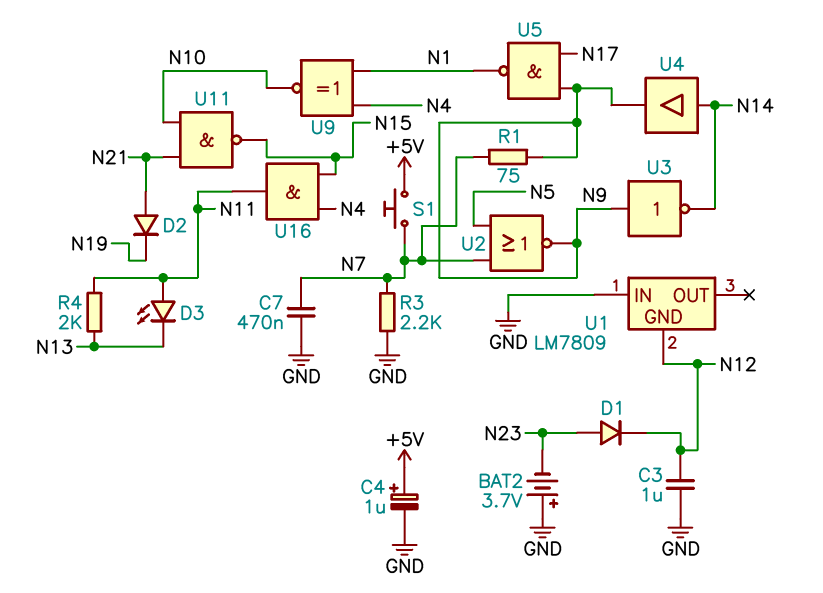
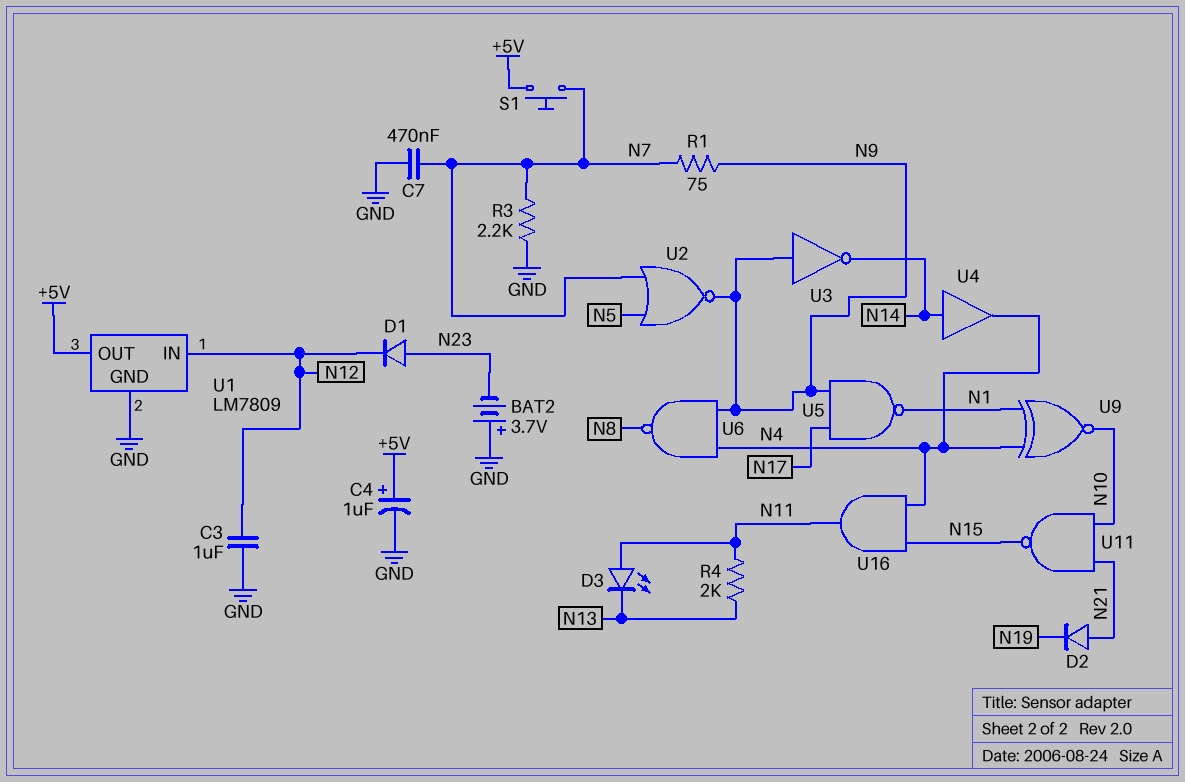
U1 pin GND: N12 -> GND
U1 pin IN: GND -> N12
U1 pin OUT: none -> +5V
U4: buffer (in N14, out N9) -> buffer (in N14, out N4)
U6: none -> NAND (in N4, in N9, out N8)

